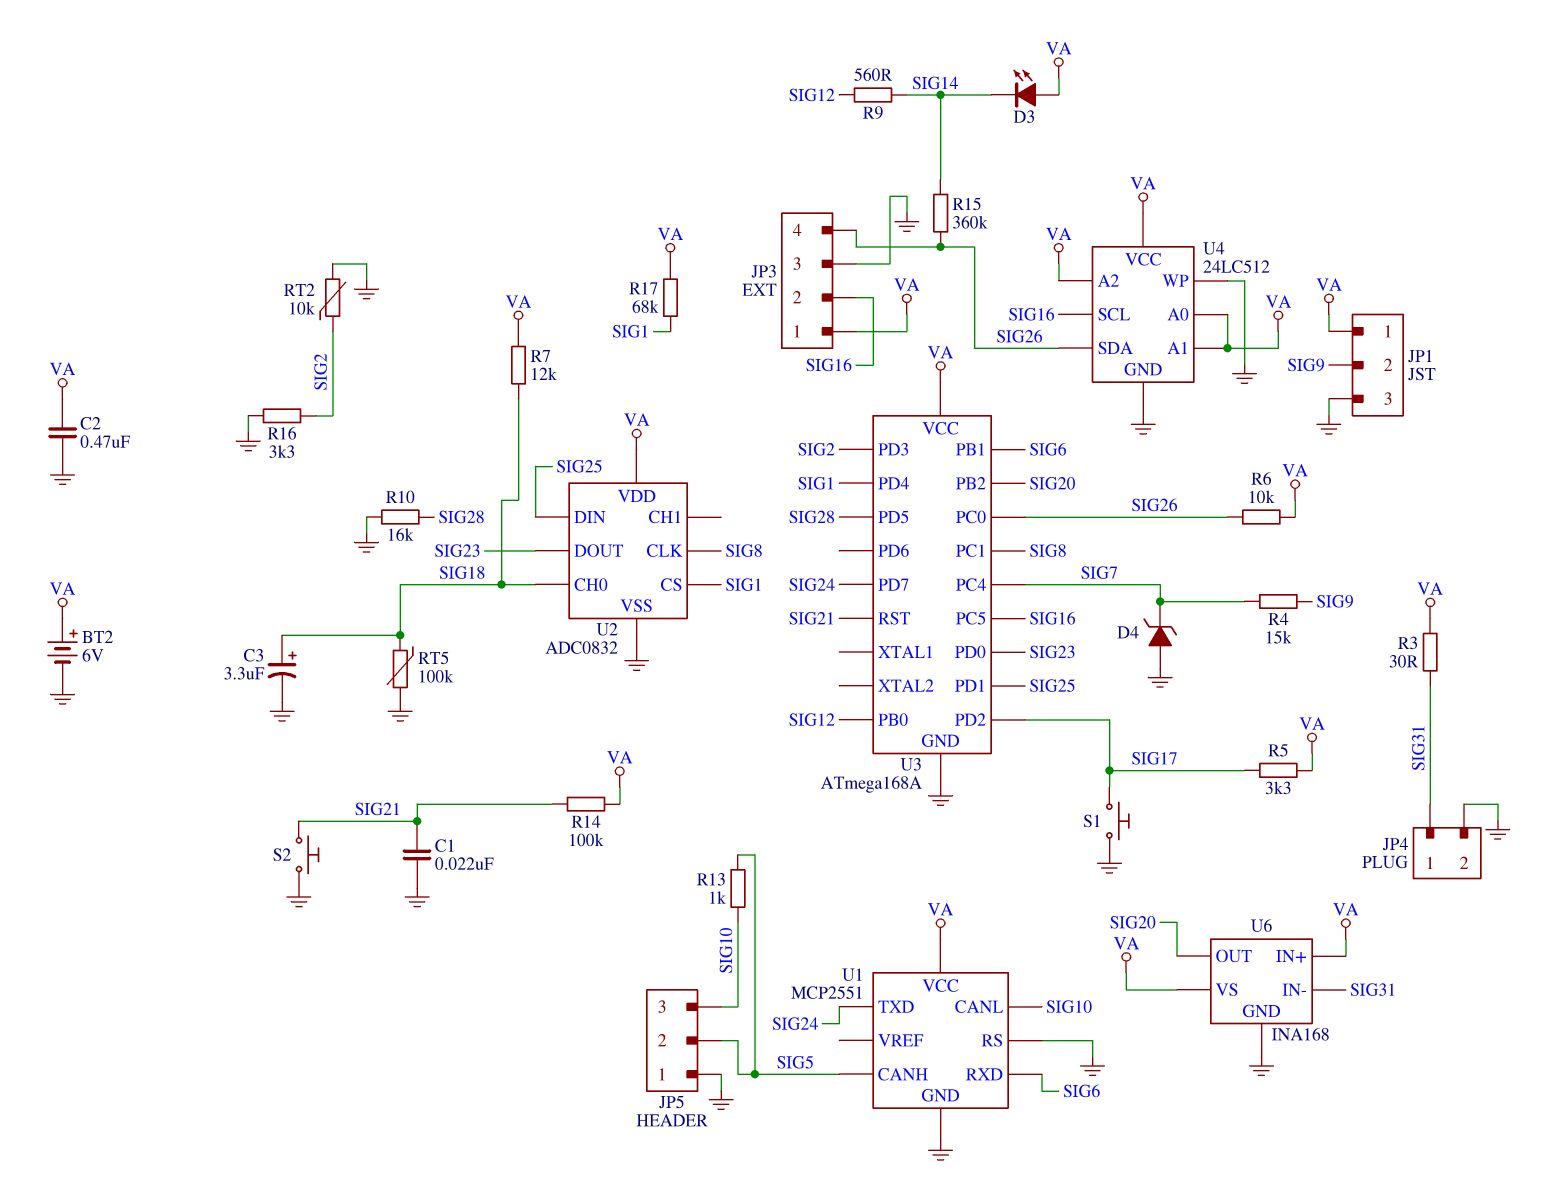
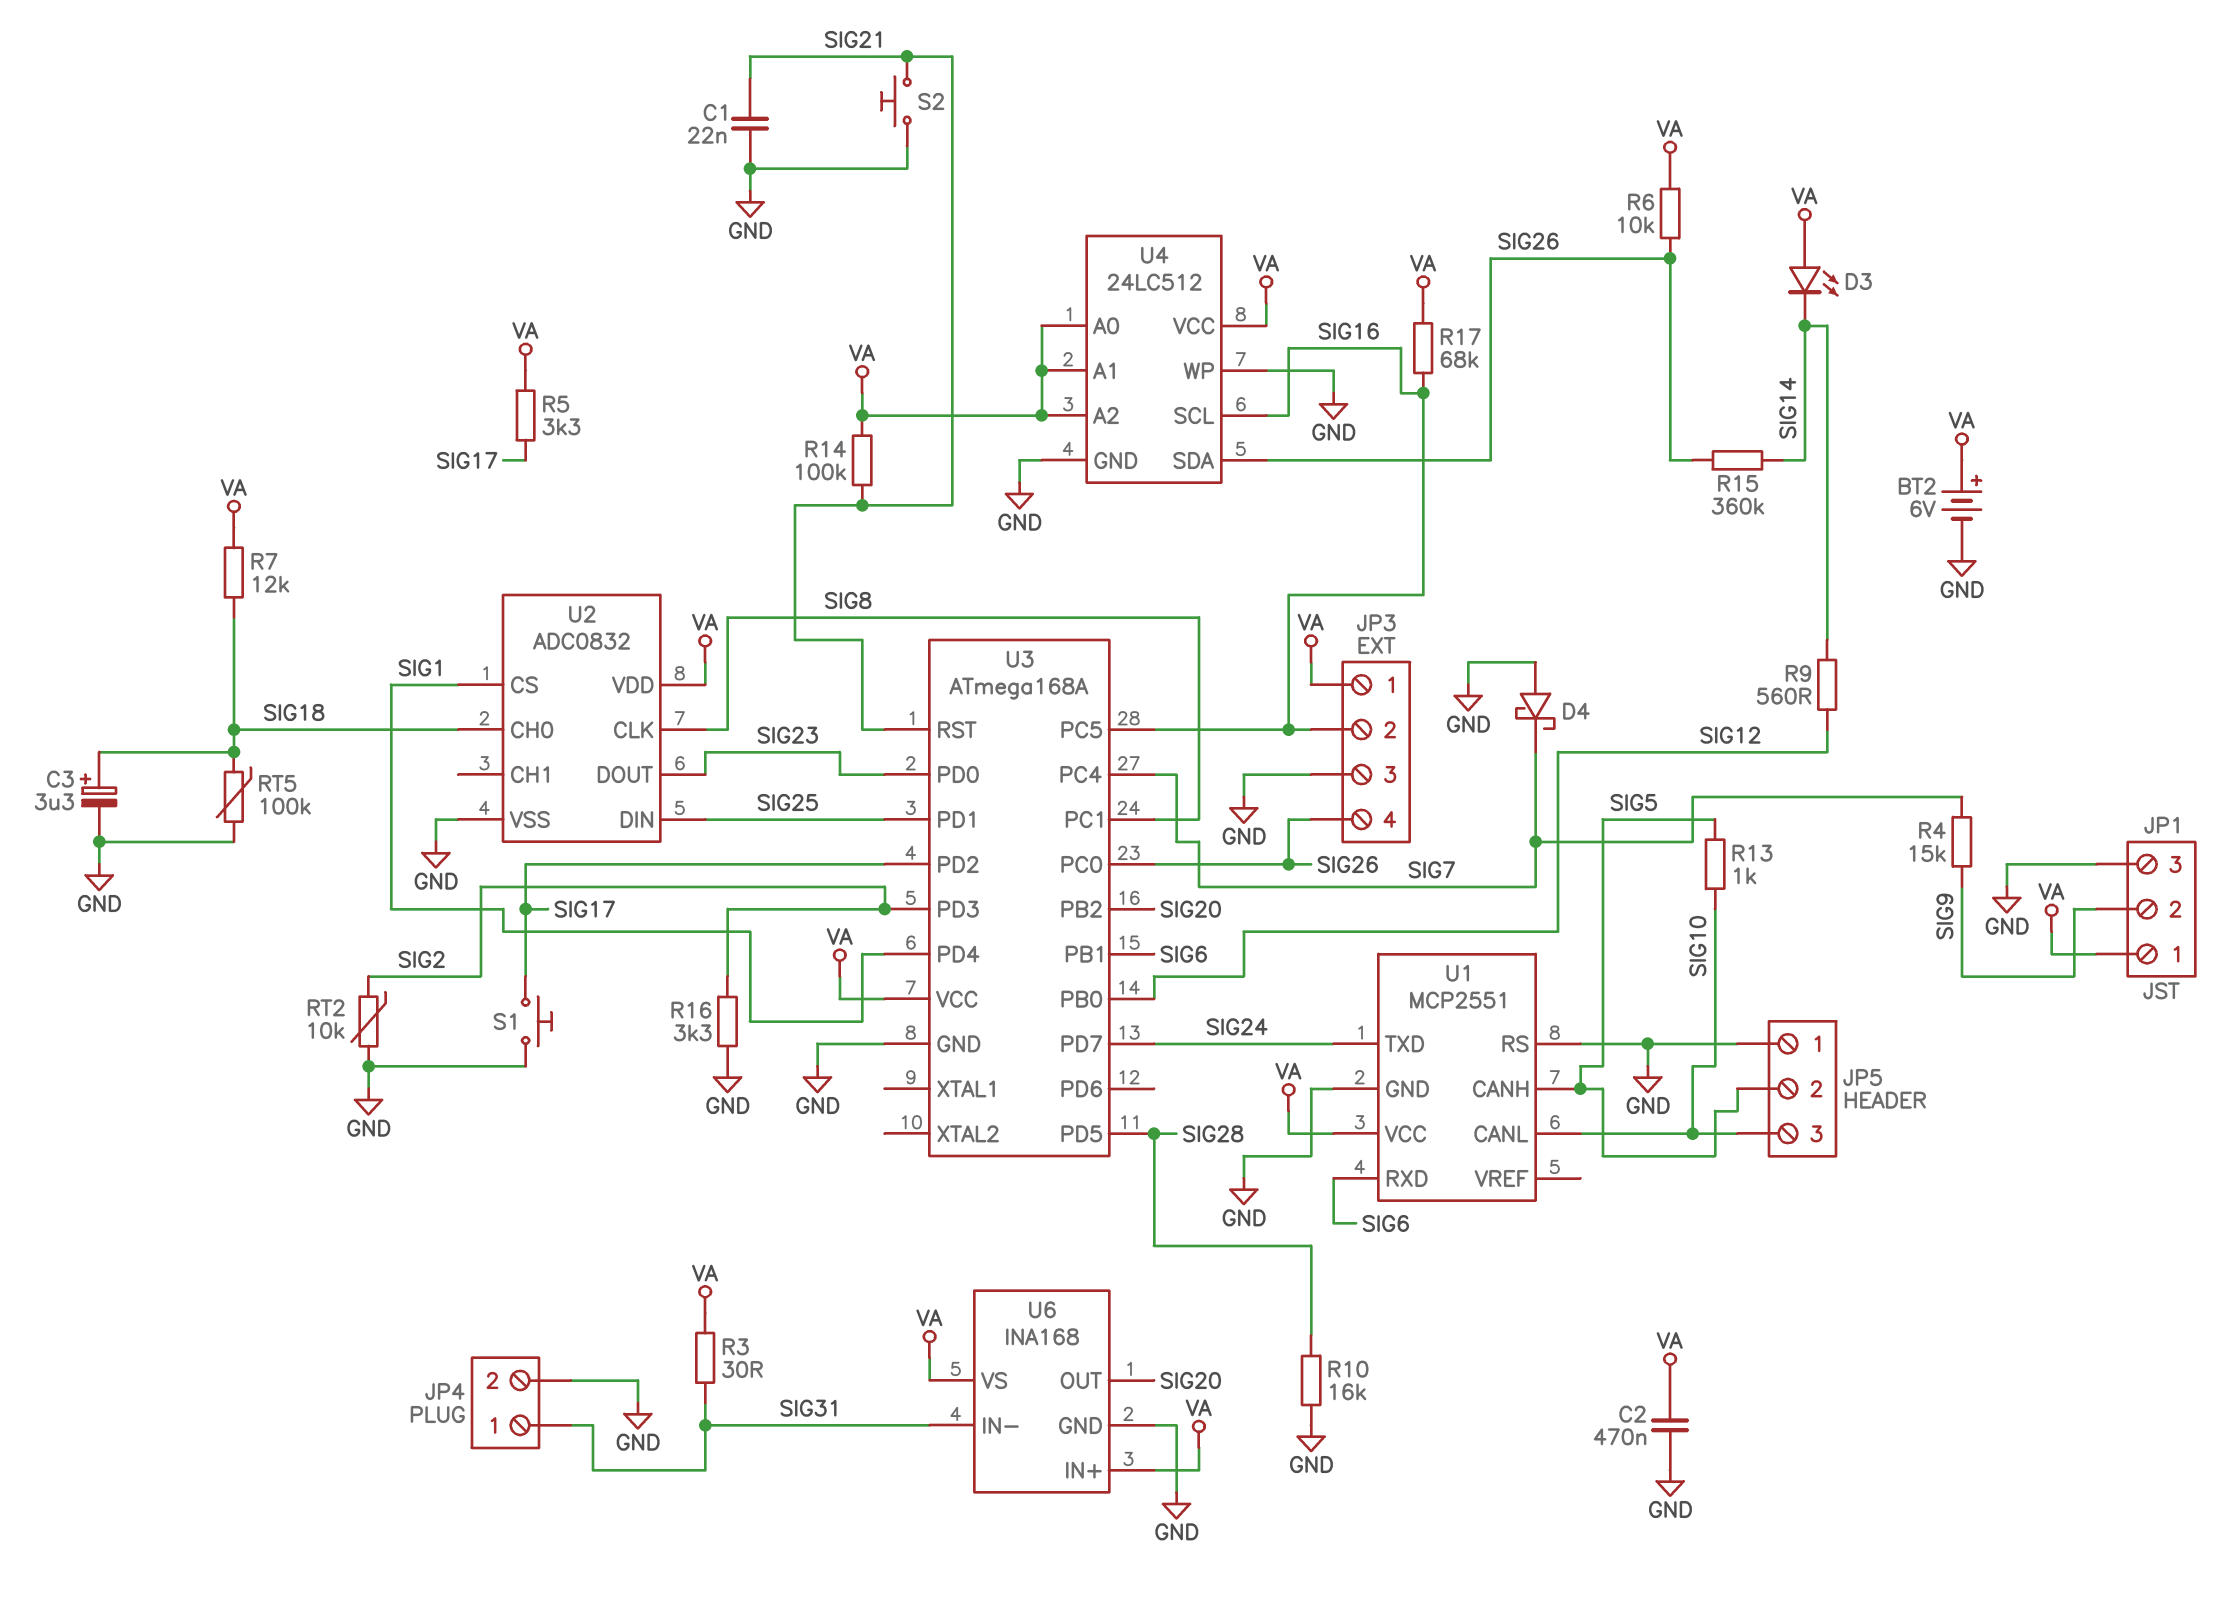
D4: zener (A GND, K SIG7) -> schottky (A GND, K SIG7)
R17: 68k (SIG1, VA) -> 68k (SIG16, VA)

